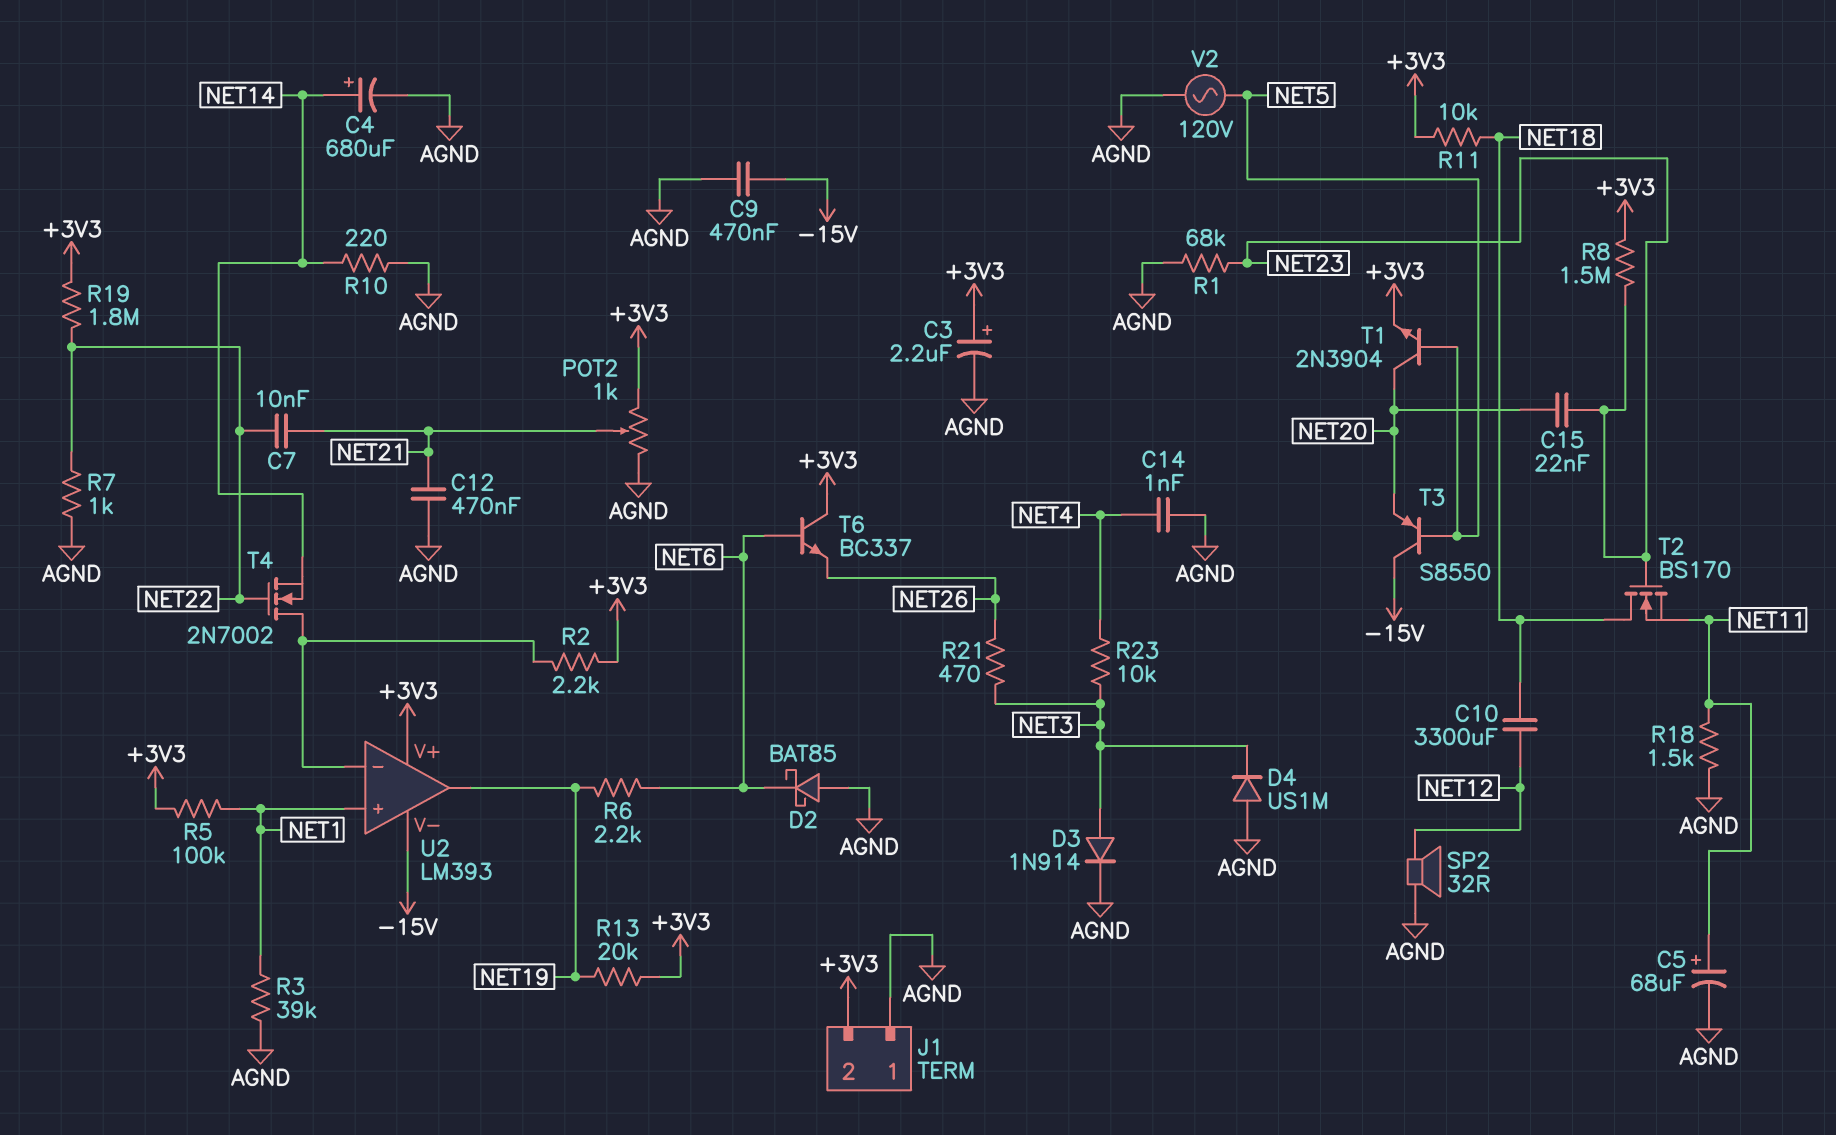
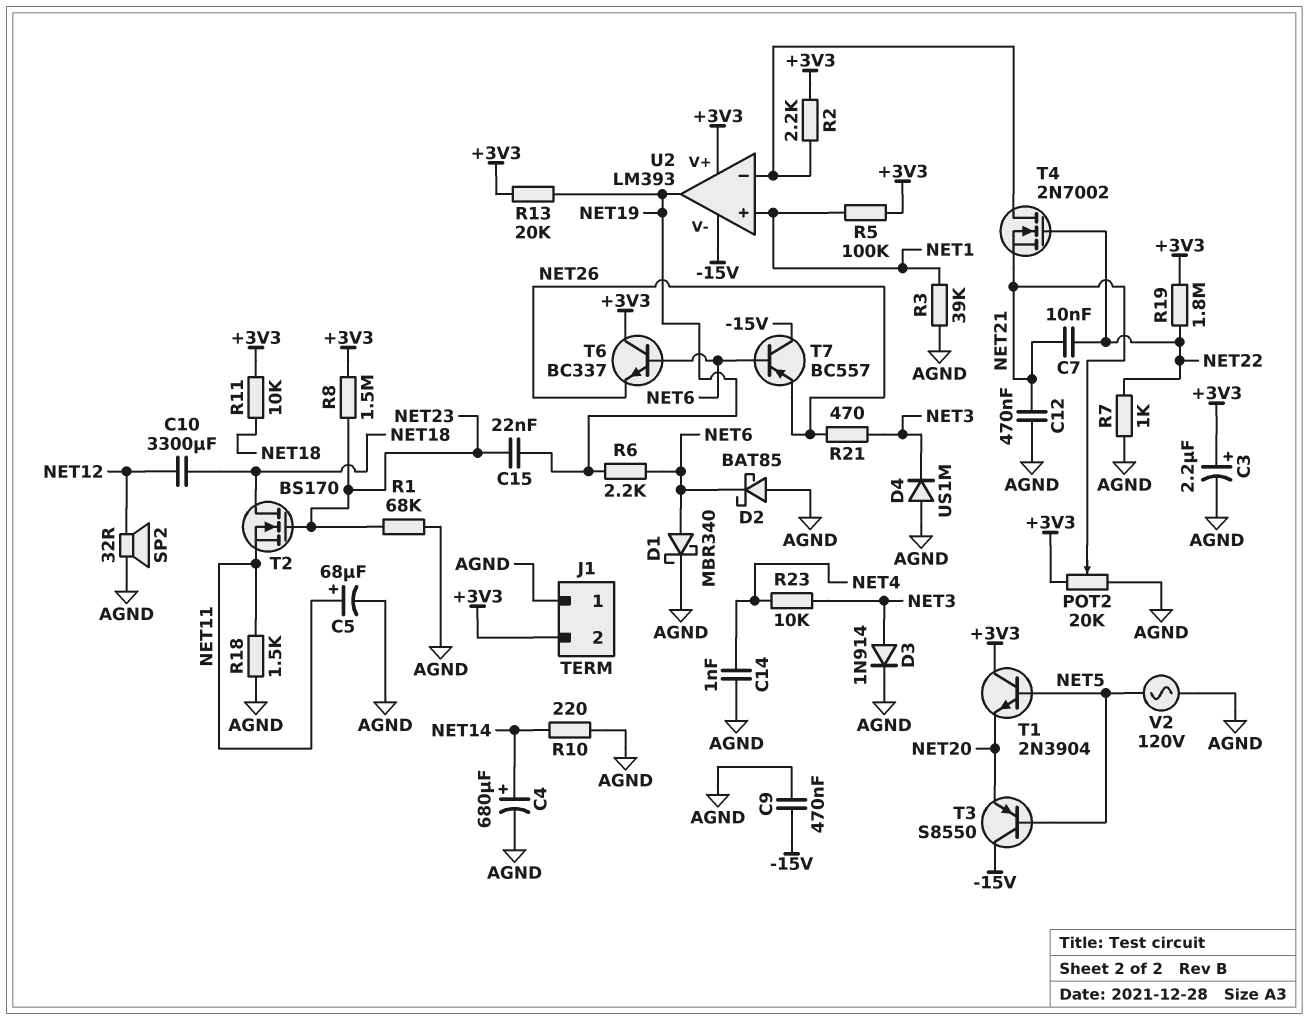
C15: 22nF (NET20, NET23) -> 22nF (NET19, NET23)
D1: none -> schottky MBR340 (A NET6, K AGND)
POT2: 1k (+3V3, AGND, wiper NET21) -> 20k (+3V3, AGND, wiper NET21)
T1: NPN 2N3904 (B NET5, C NET20, E +3V3) -> NPN 2N3904 (B NET5, C +3V3, E NET20)
T4: NMOS 2N7002 (G NET22, D U2/in-, S NET14) -> NMOS 2N7002 (G NET22, D U2/in-, S NET21)
T7: none -> PNP BC557 (B NET6, C -15V, E NET26)

